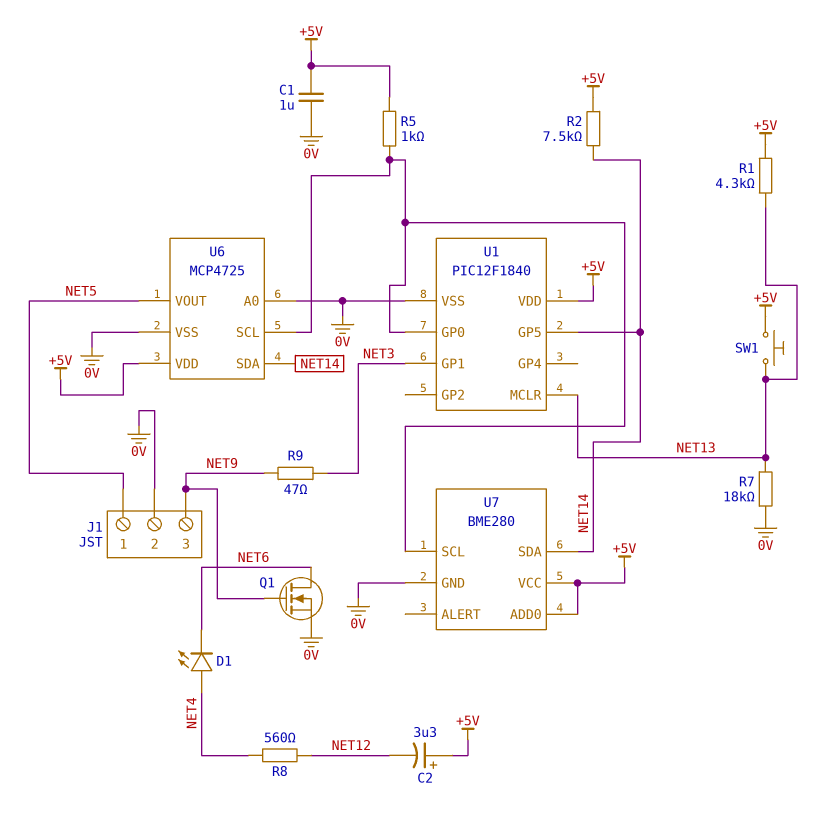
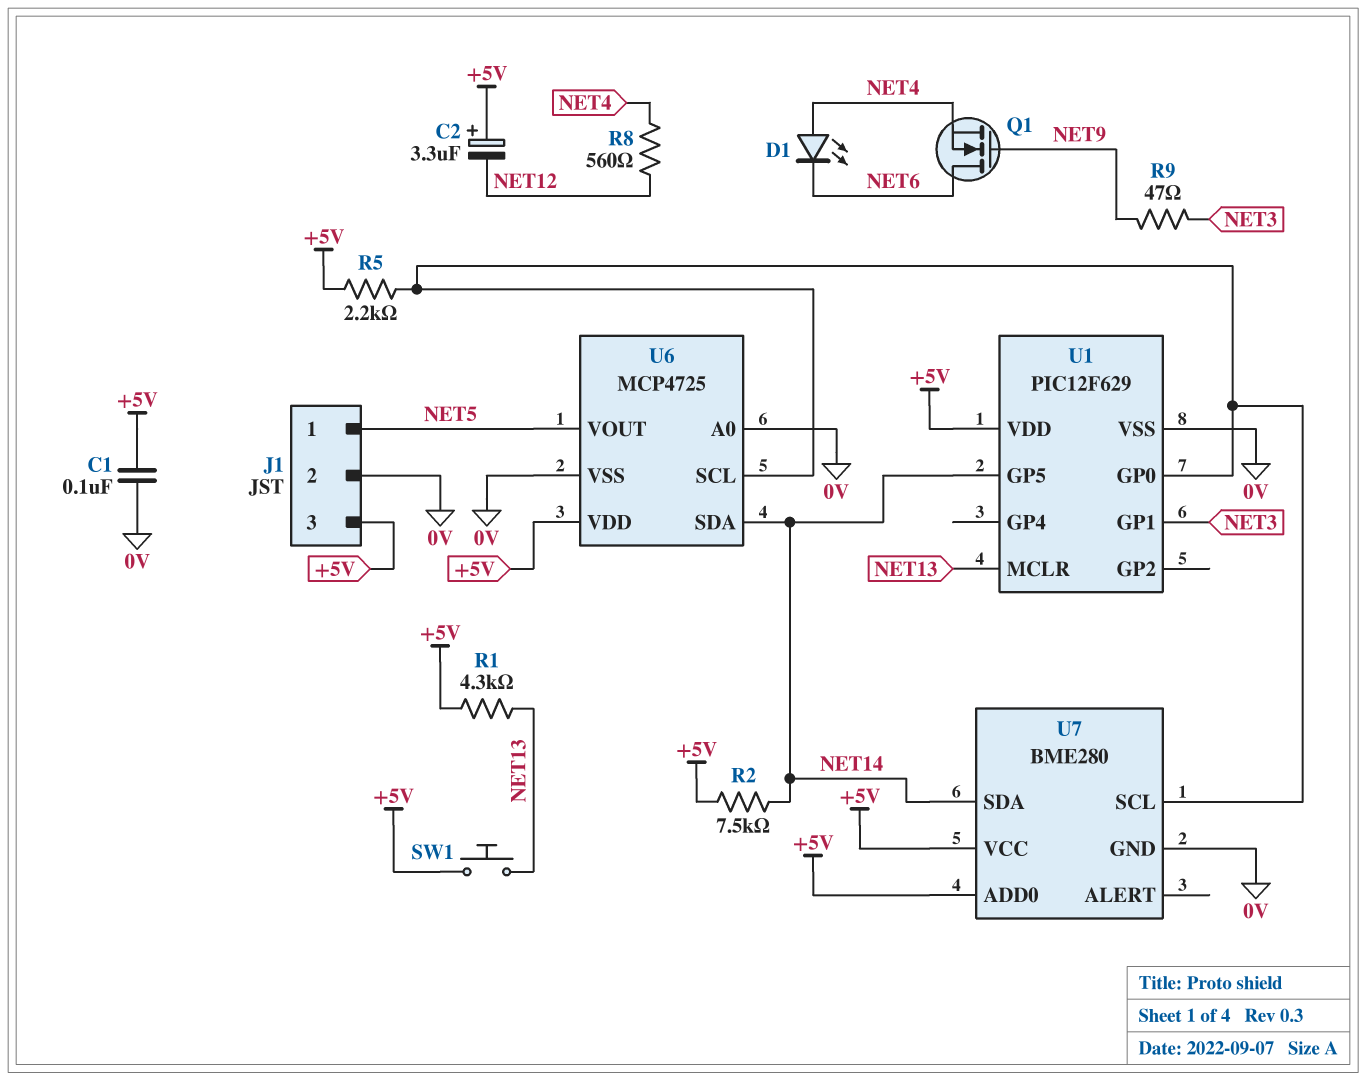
C1: 1uF (+5V, 0V) -> 100nF (+5V, 0V)
J1 pin 3: NET9 -> +5V
Q1: NMOS (G NET9, D NET6, S 0V) -> NMOS (G NET9, D NET6, S NET4)
R5: 1k (+5V, U1/GP0) -> 2.2k (+5V, U1/GP0)
R7: 18k (0V, NET13) -> none
U1: PIC12F1840 -> PIC12F629

